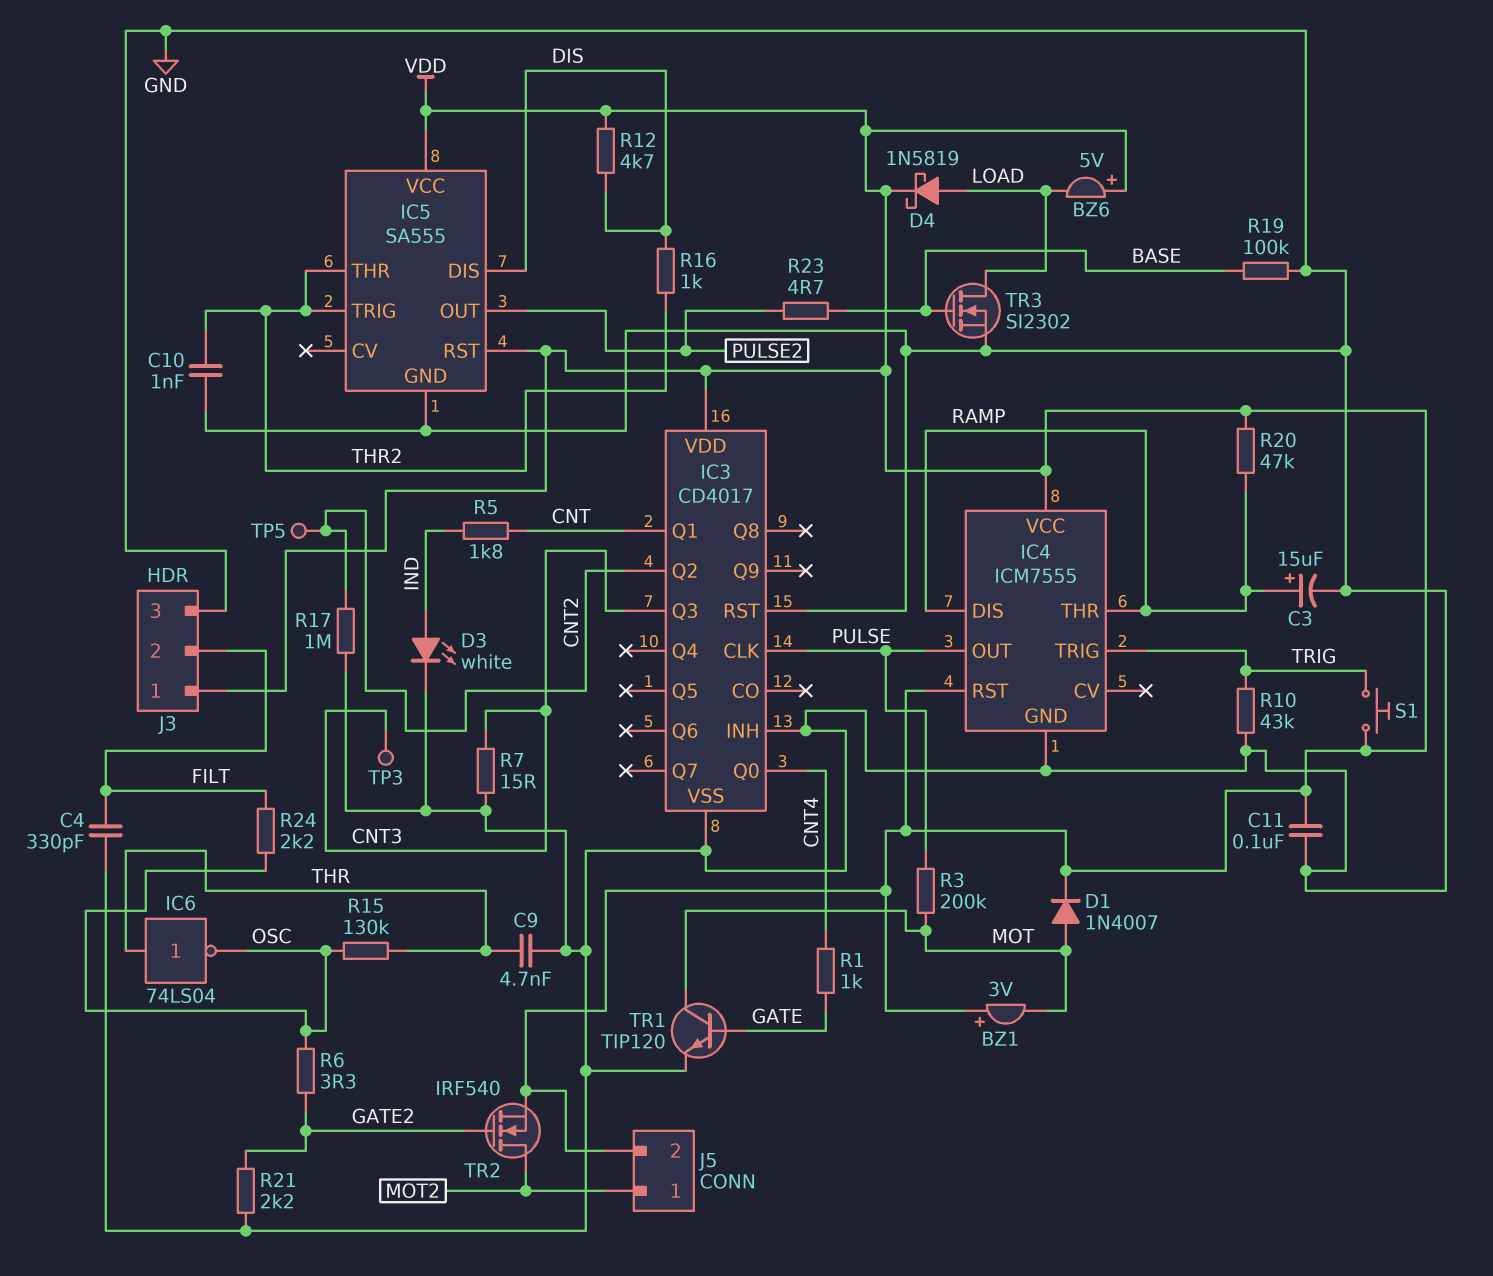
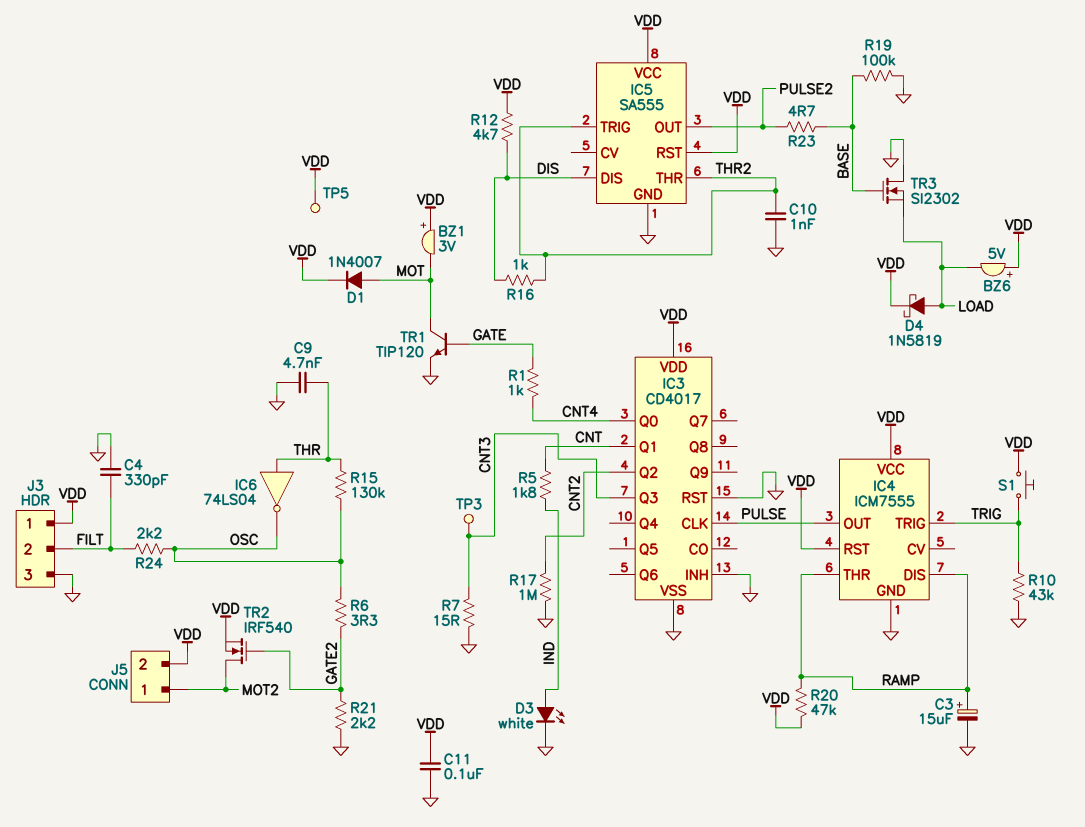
R3: 200k (MOT, PULSE) -> none
TP5: test point (CNT2) -> test point (VDD)
TR3: NMOS SI2302 (G BASE, D LOAD, S GND) -> NMOS SI2302 (G BASE, D GND, S LOAD)

